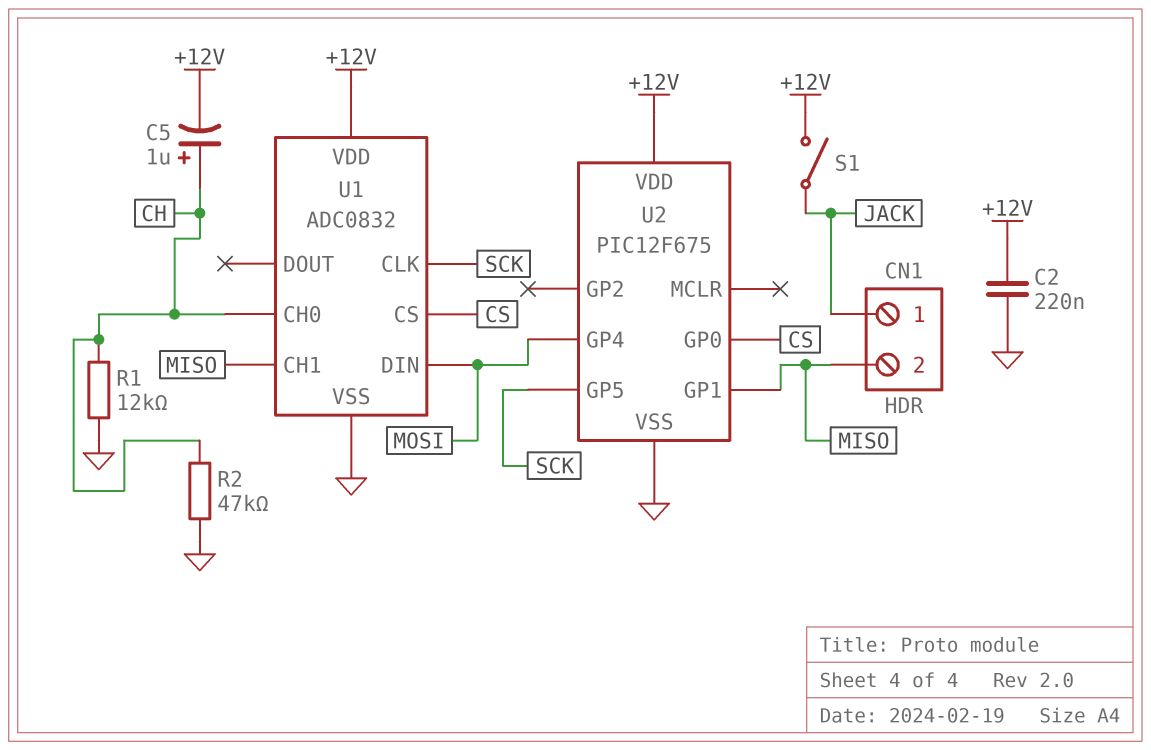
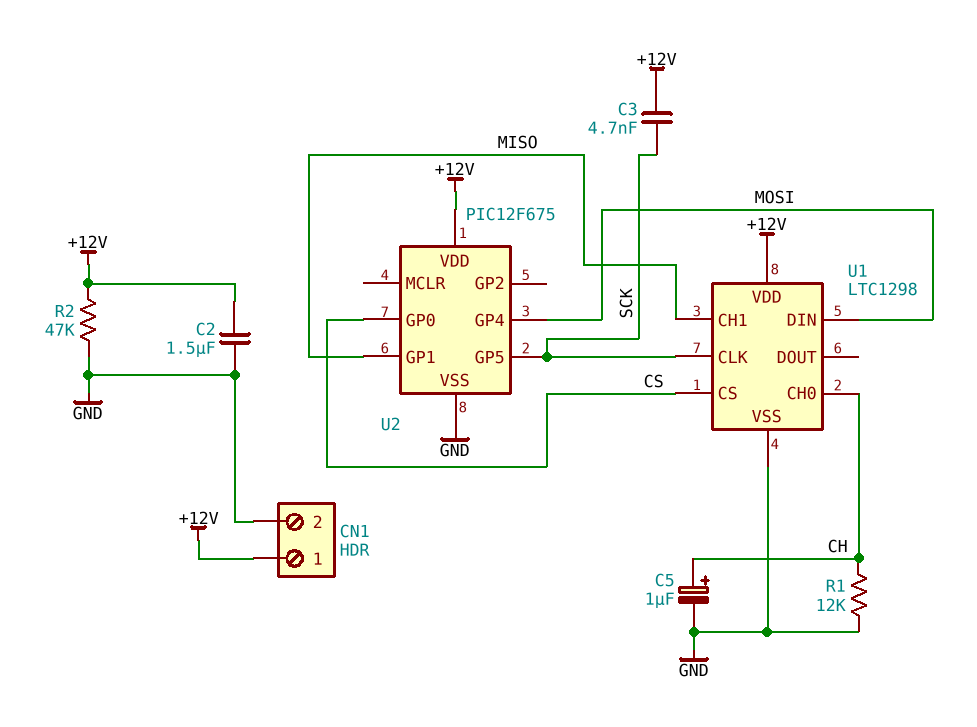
C2: 220nF (+12V, GND) -> 1.5uF (+12V, GND)
C3: none -> 4.7nF (+12V, SCK)
C5: 1uF (plus CH, minus +12V) -> 1uF (plus CH, minus GND)
CN1 pin 1: JACK -> +12V
CN1 pin 2: MISO -> GND
R2: 47k (CH, GND) -> 47k (+12V, GND)
S1: switch (+12V, JACK) -> none
U1: ADC0832 -> LTC1298

